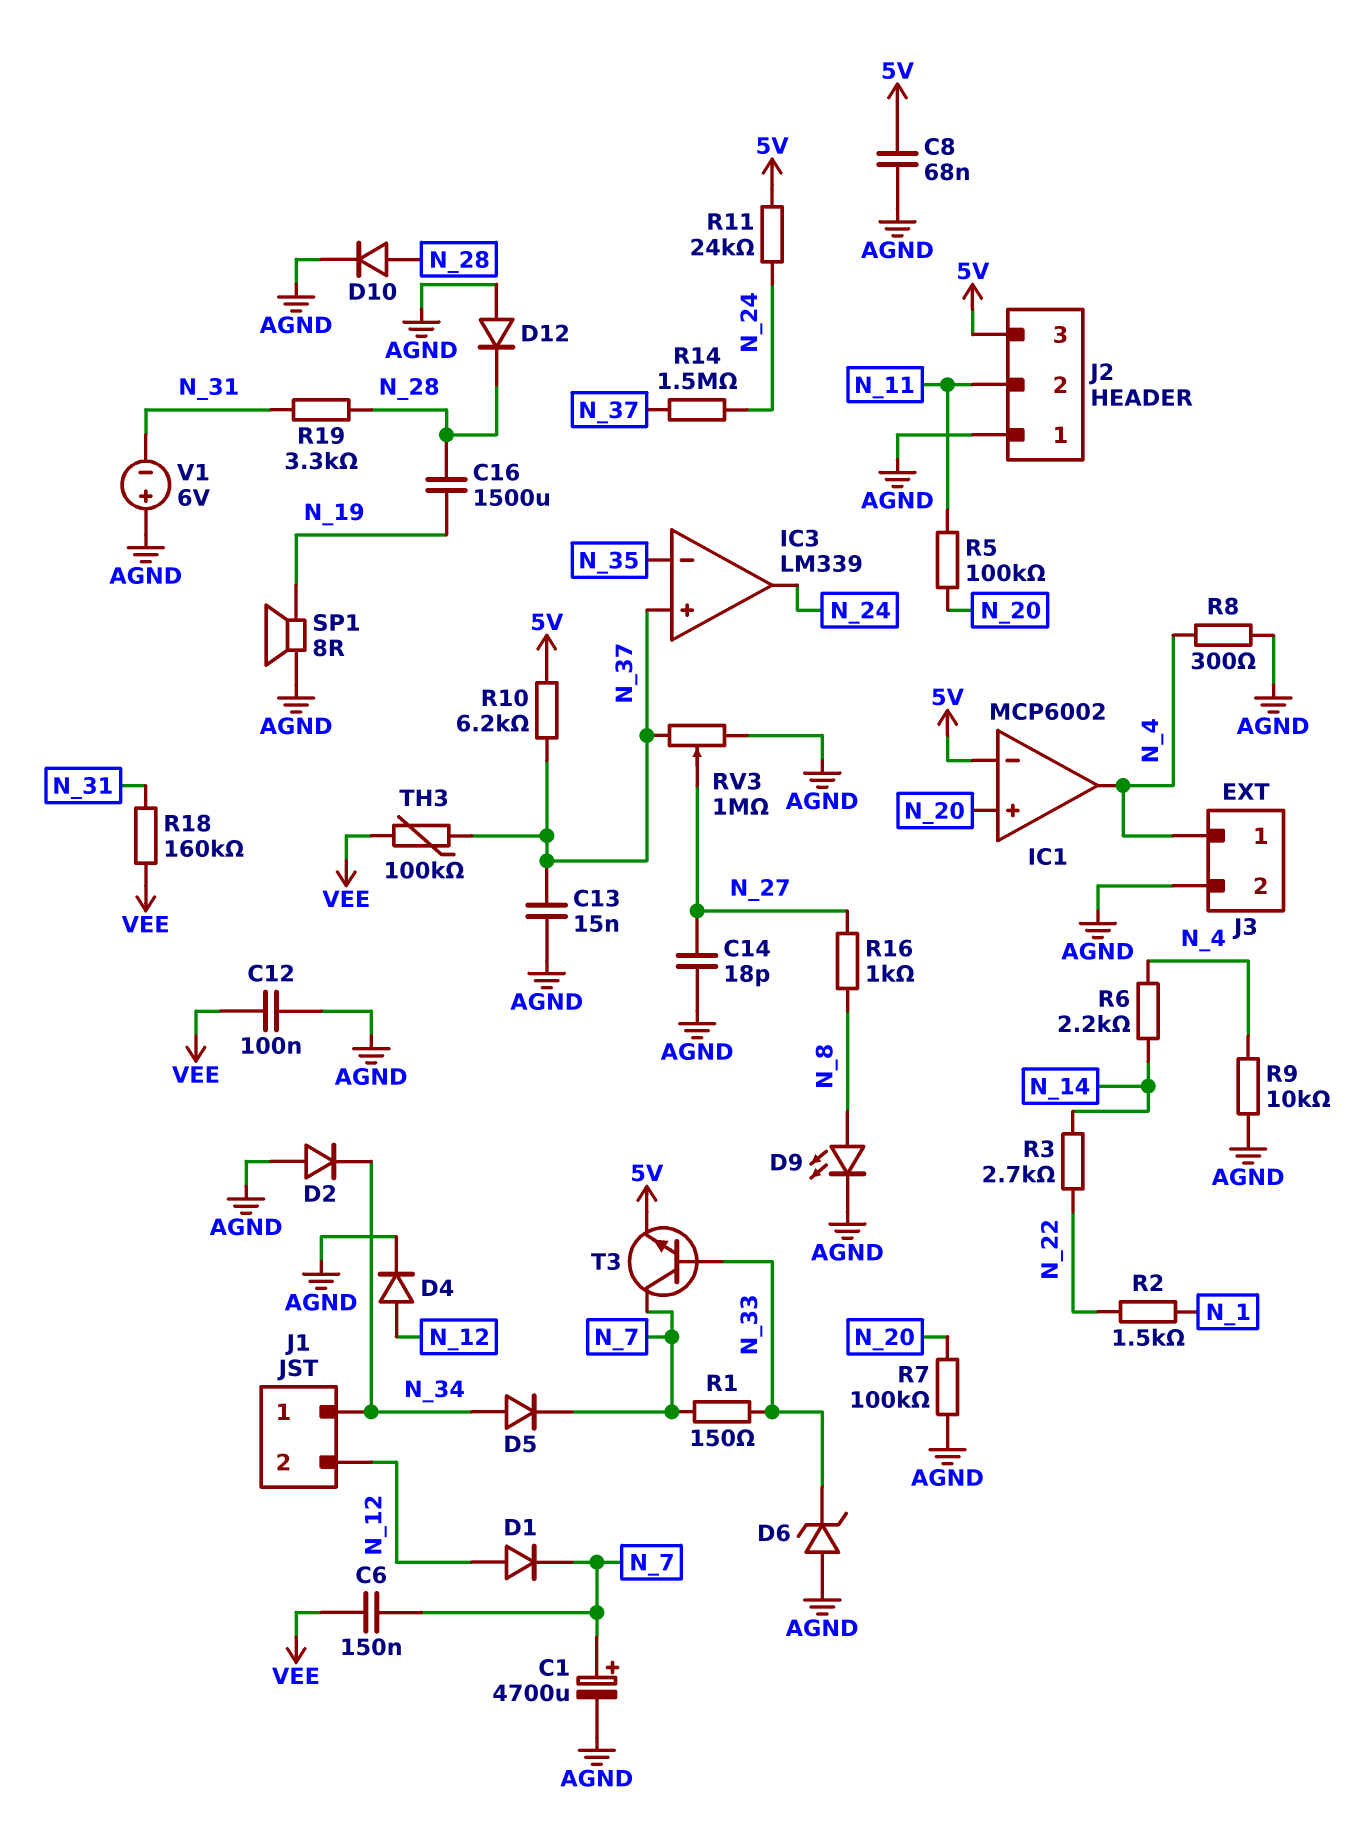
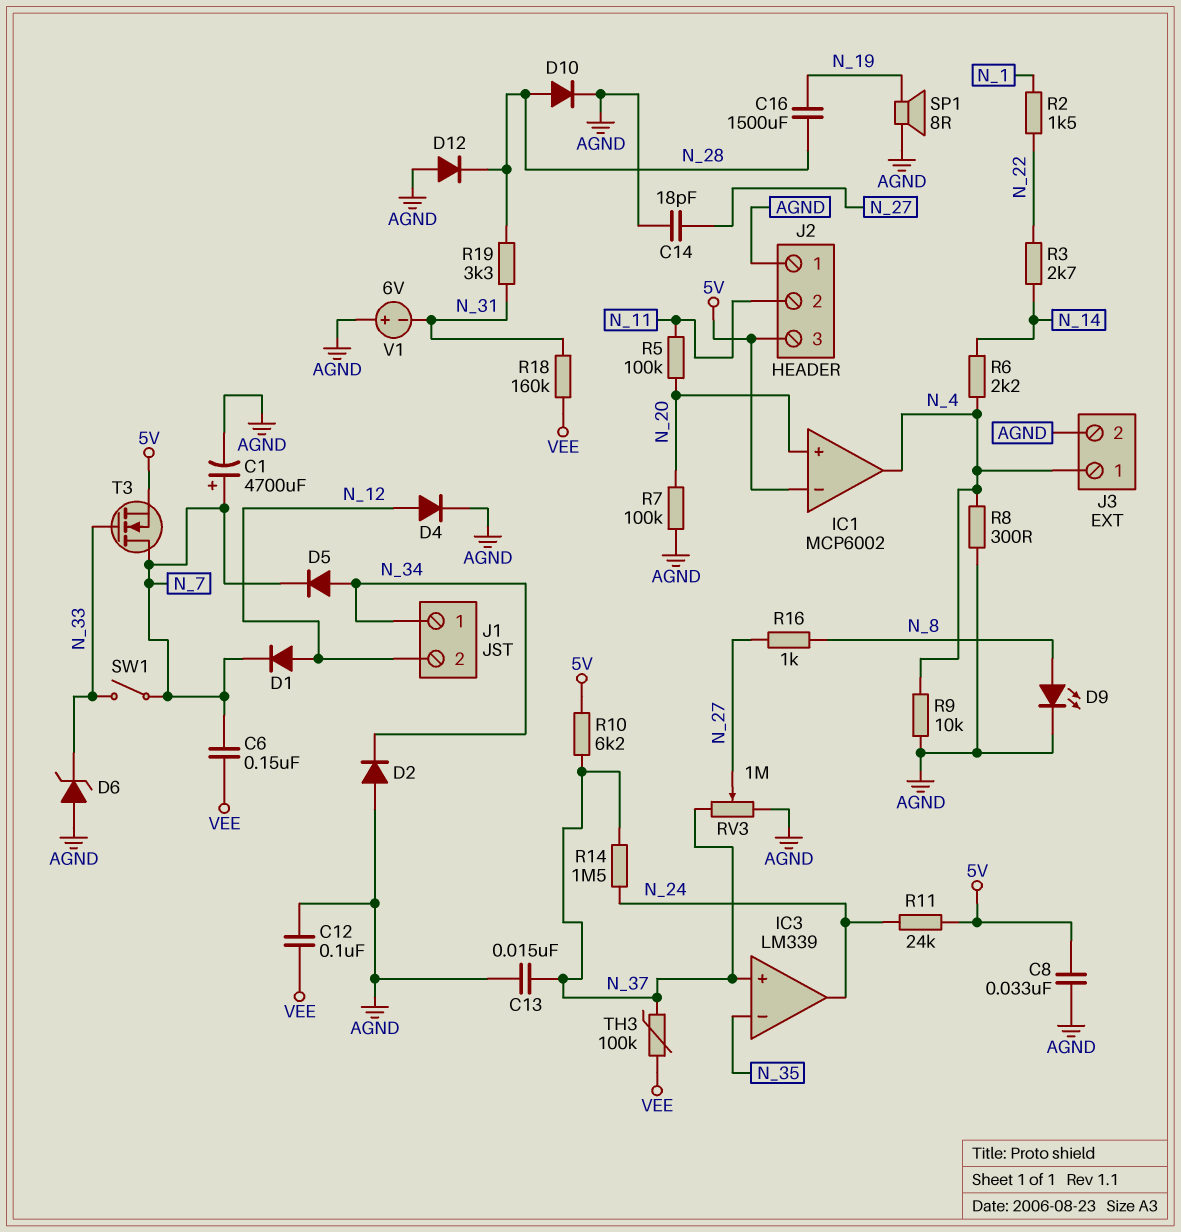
C8: 68nF (5V, AGND) -> 33nF (5V, AGND)
R1: 150 (N_7, N_33) -> none
SW1: none -> switch (N_7, N_33)
T3: NPN (B N_33, C N_7, E 5V) -> NMOS (G N_33, D N_7, S 5V)

